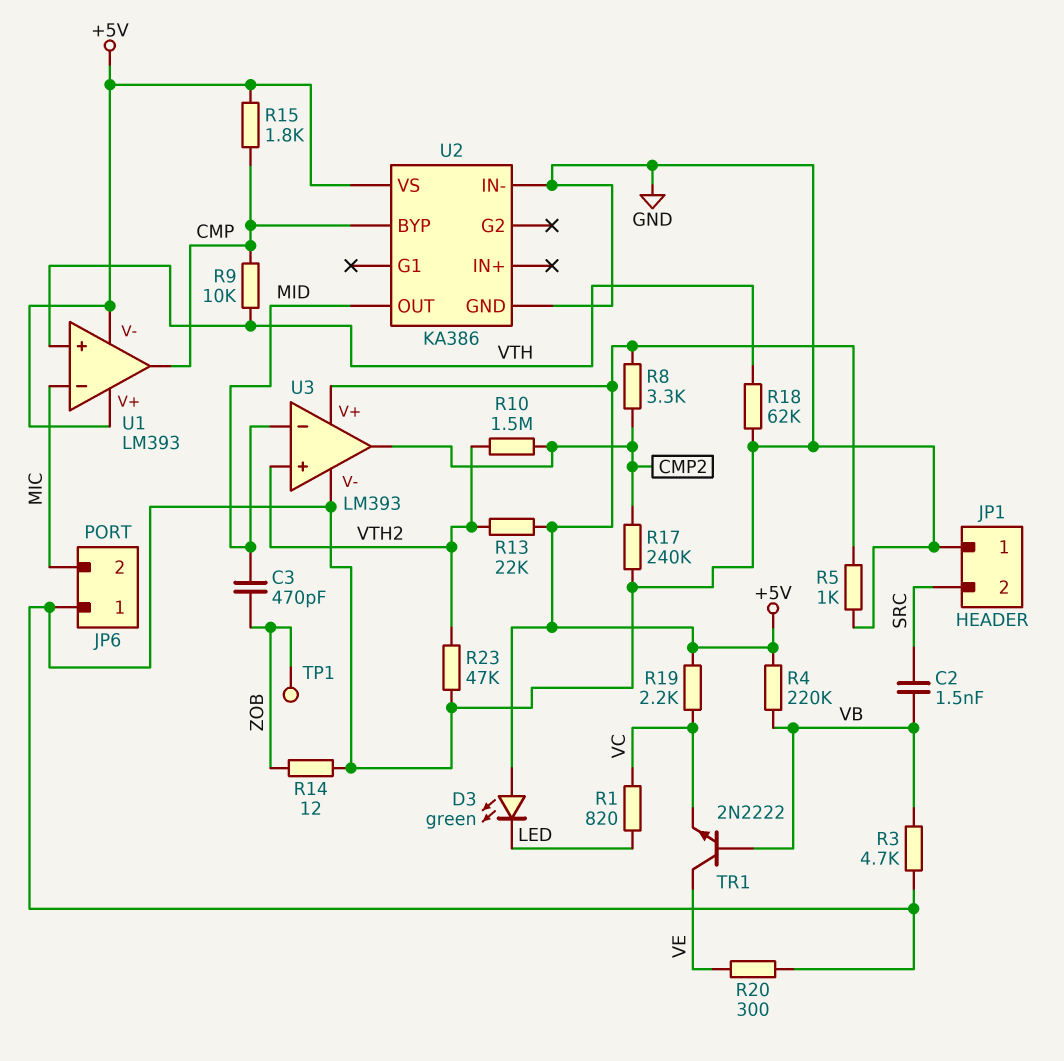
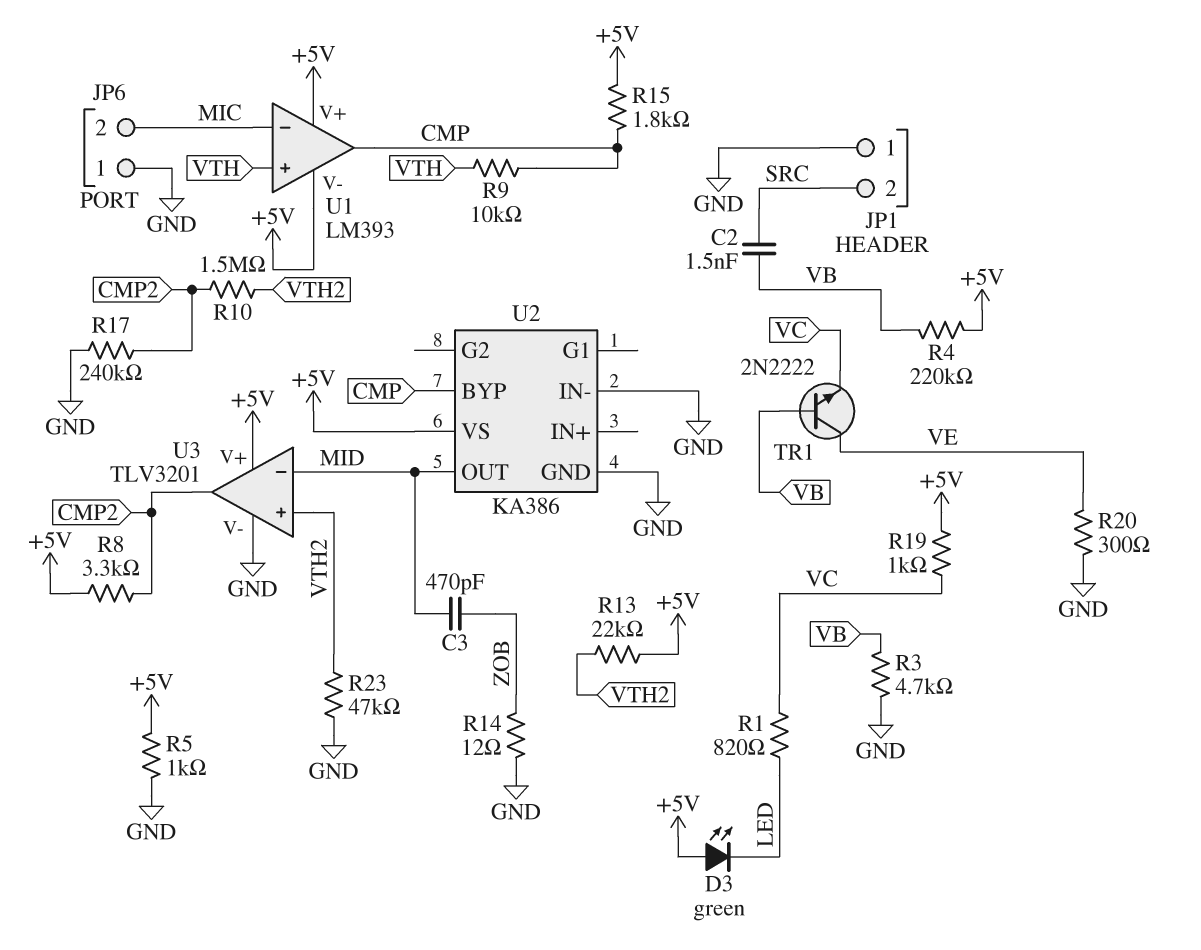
R18: 62k (GND, VTH) -> none
R19: 2.2k (+5V, VC) -> 1k (+5V, VC)
TP1: test point (ZOB) -> none
U3: LM393 -> TLV3201

